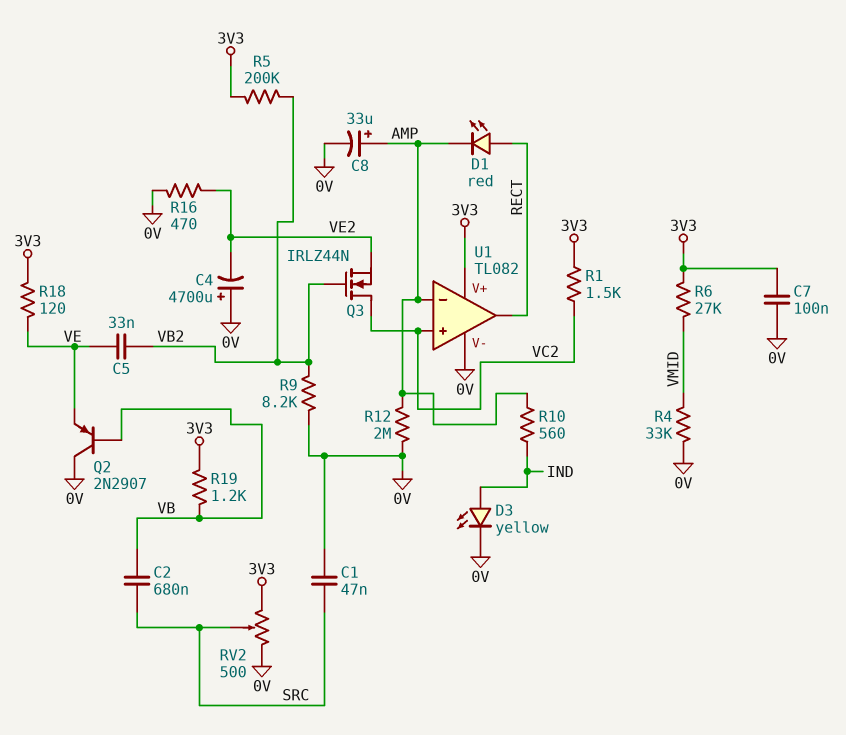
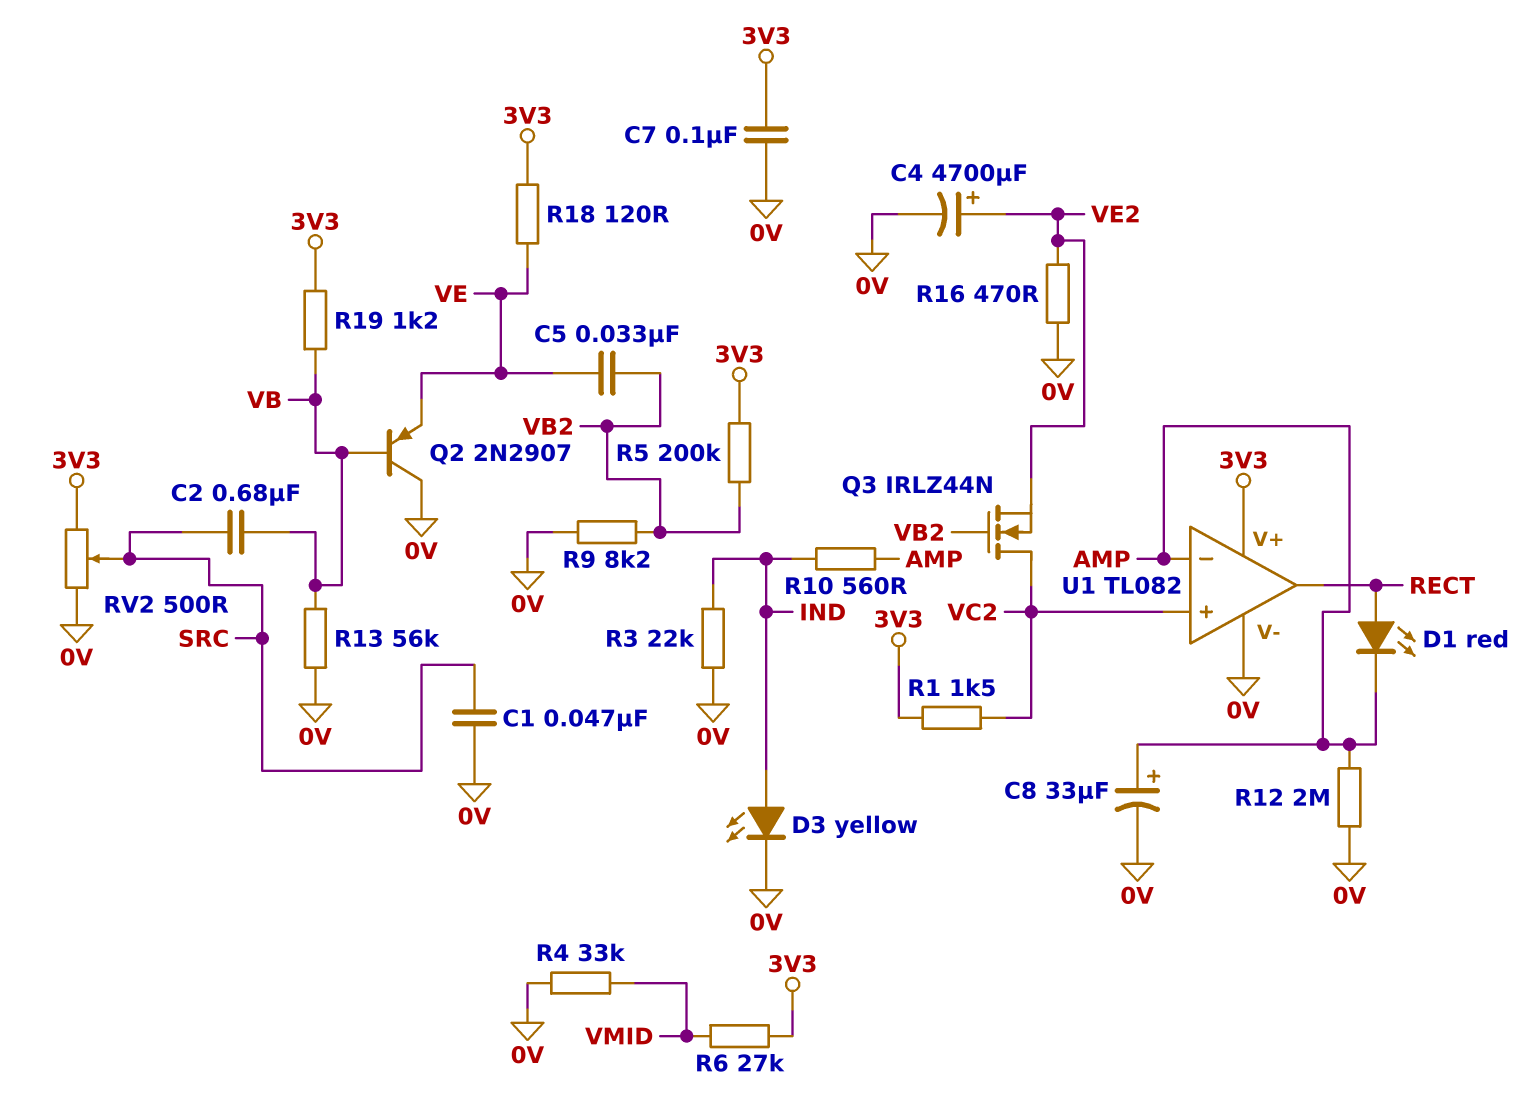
C4: 4700uF (plus 0V, minus VE2) -> 4700uF (plus VE2, minus 0V)
R3: none -> 22k (0V, IND)
R13: none -> 56k (0V, VB)

